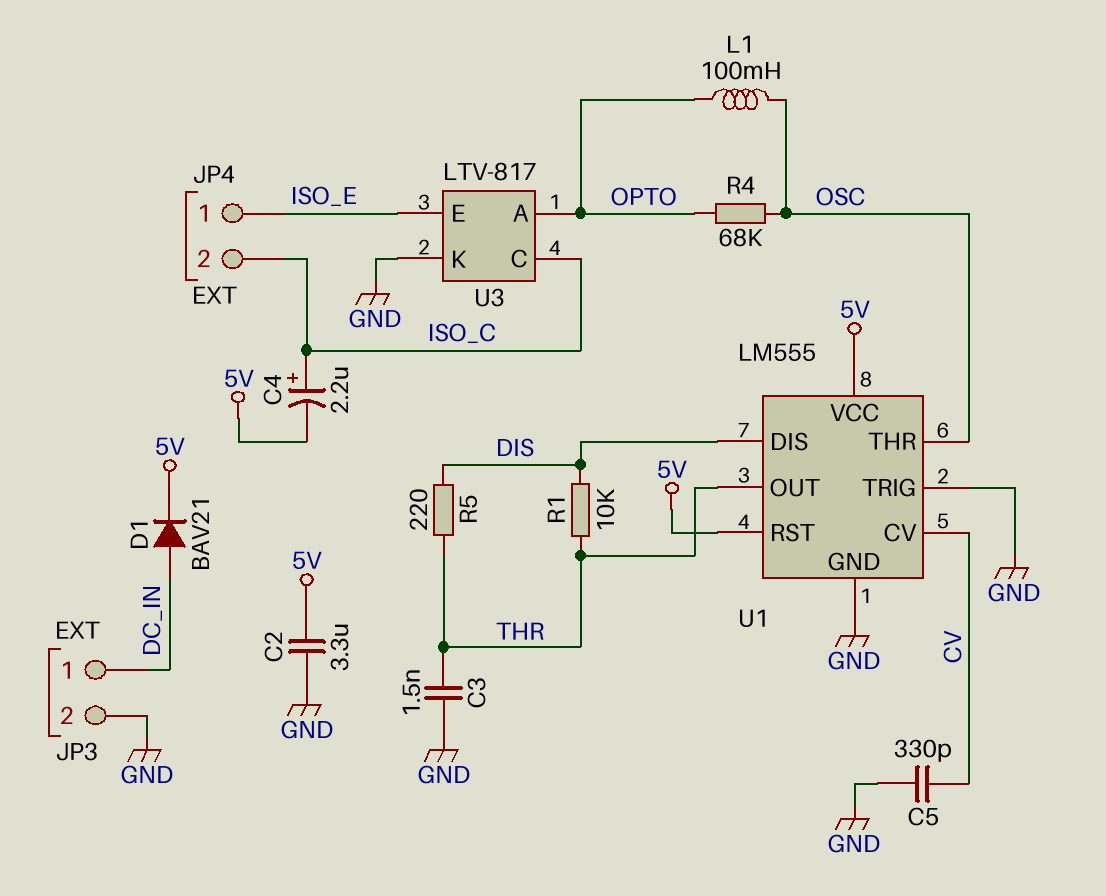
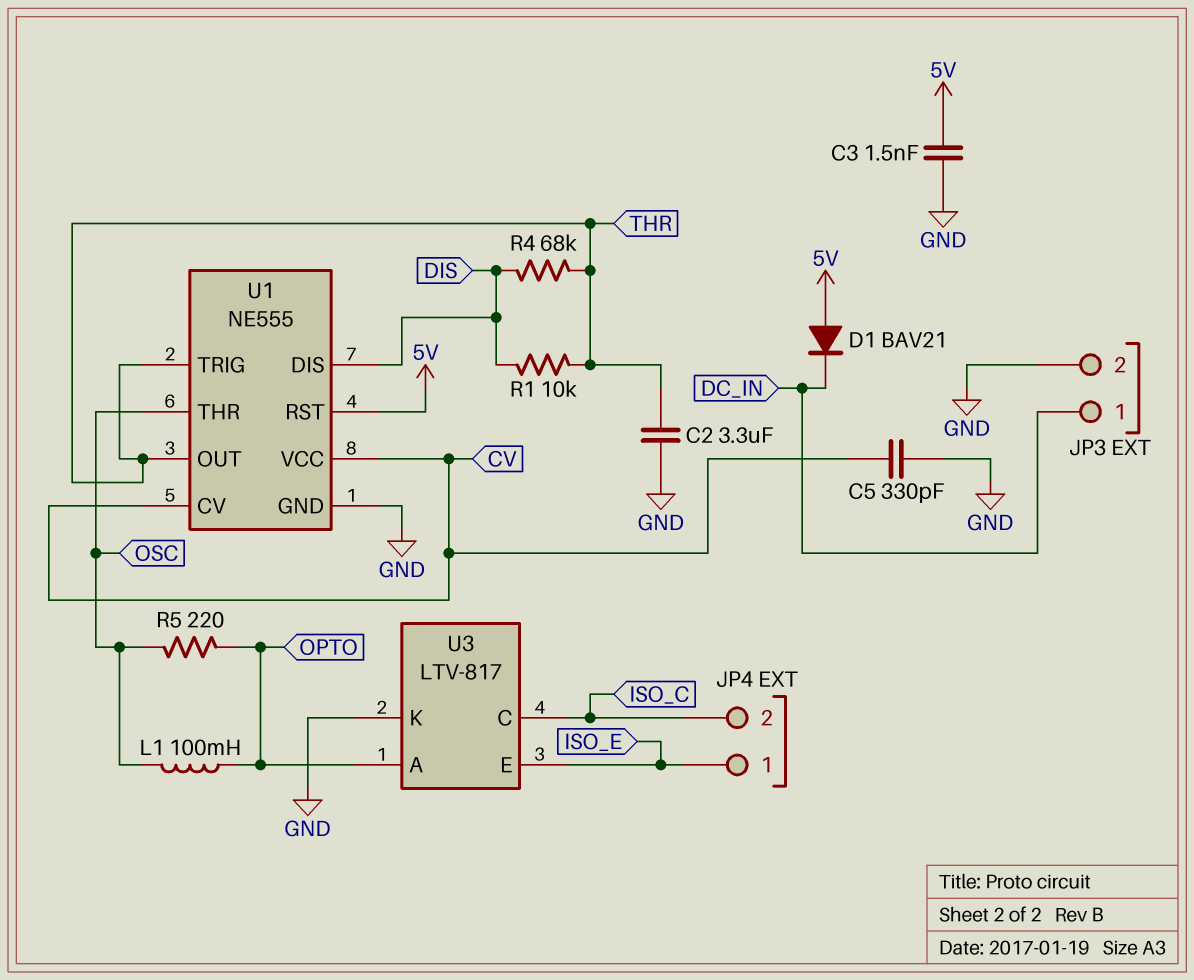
C2: 3.3uF (5V, GND) -> 3.3uF (GND, THR)
C3: 1.5nF (GND, THR) -> 1.5nF (5V, GND)
C4: 2.2uF (plus ISO_C, minus 5V) -> none
D1: diode BAV21 (A DC_IN, K 5V) -> diode BAV21 (A 5V, K DC_IN)
R4: 68k (OPTO, OSC) -> 68k (DIS, THR)
R5: 220 (DIS, THR) -> 220 (OPTO, OSC)
U1: LM555 -> NE555
U1 pin TRIG: GND -> THR
U1 pin VCC: 5V -> CV

